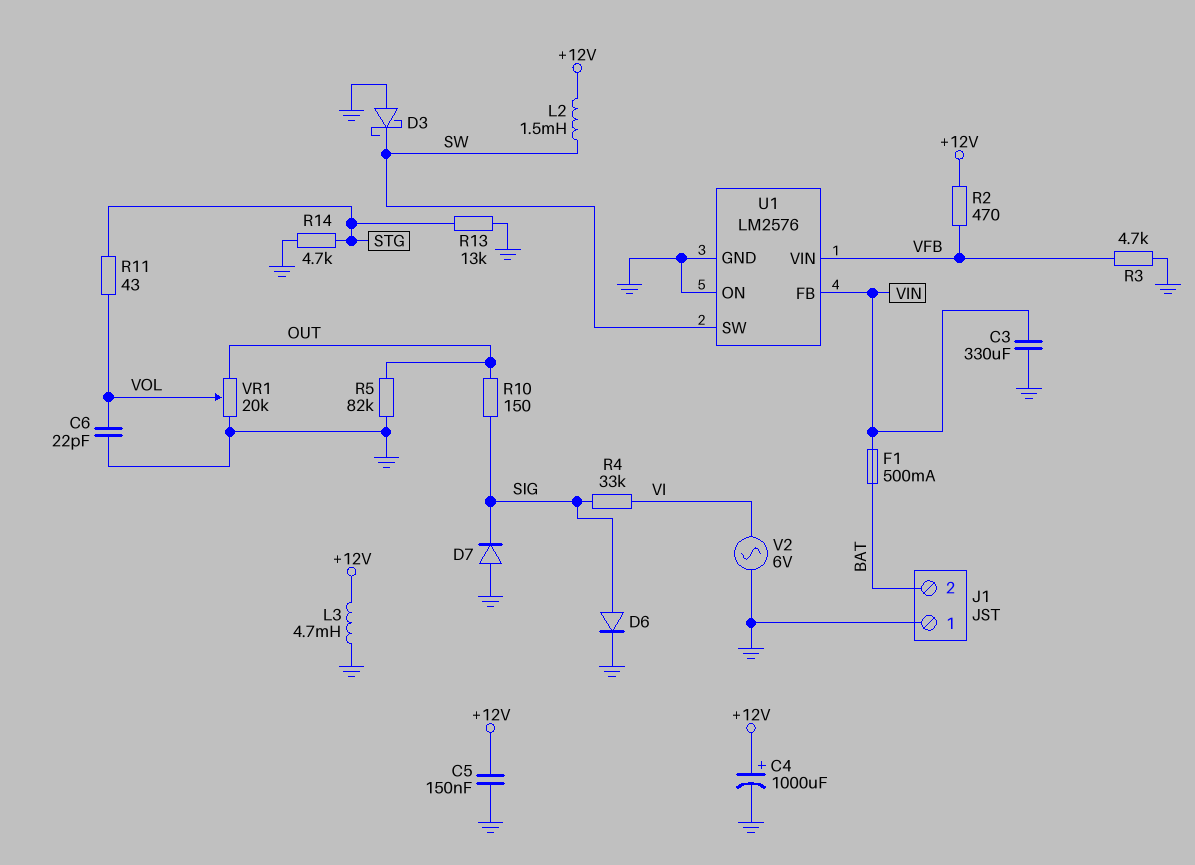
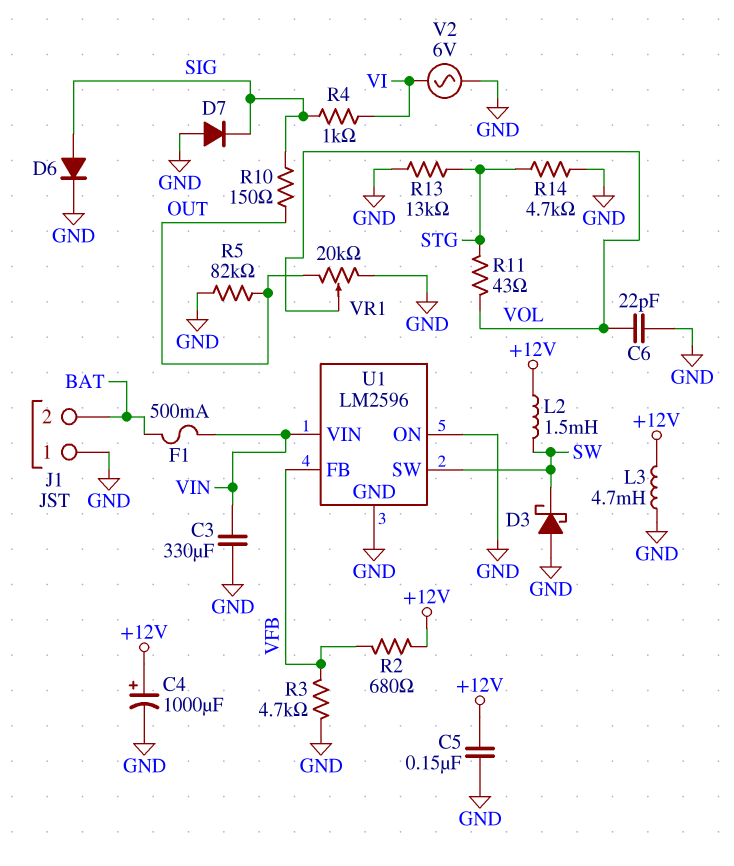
R2: 470 (+12V, VFB) -> 680 (+12V, VFB)
R4: 33k (SIG, VI) -> 1k (SIG, VI)
U1: LM2576 -> LM2596
U1 pin FB: VIN -> VFB
U1 pin VIN: VFB -> VIN

